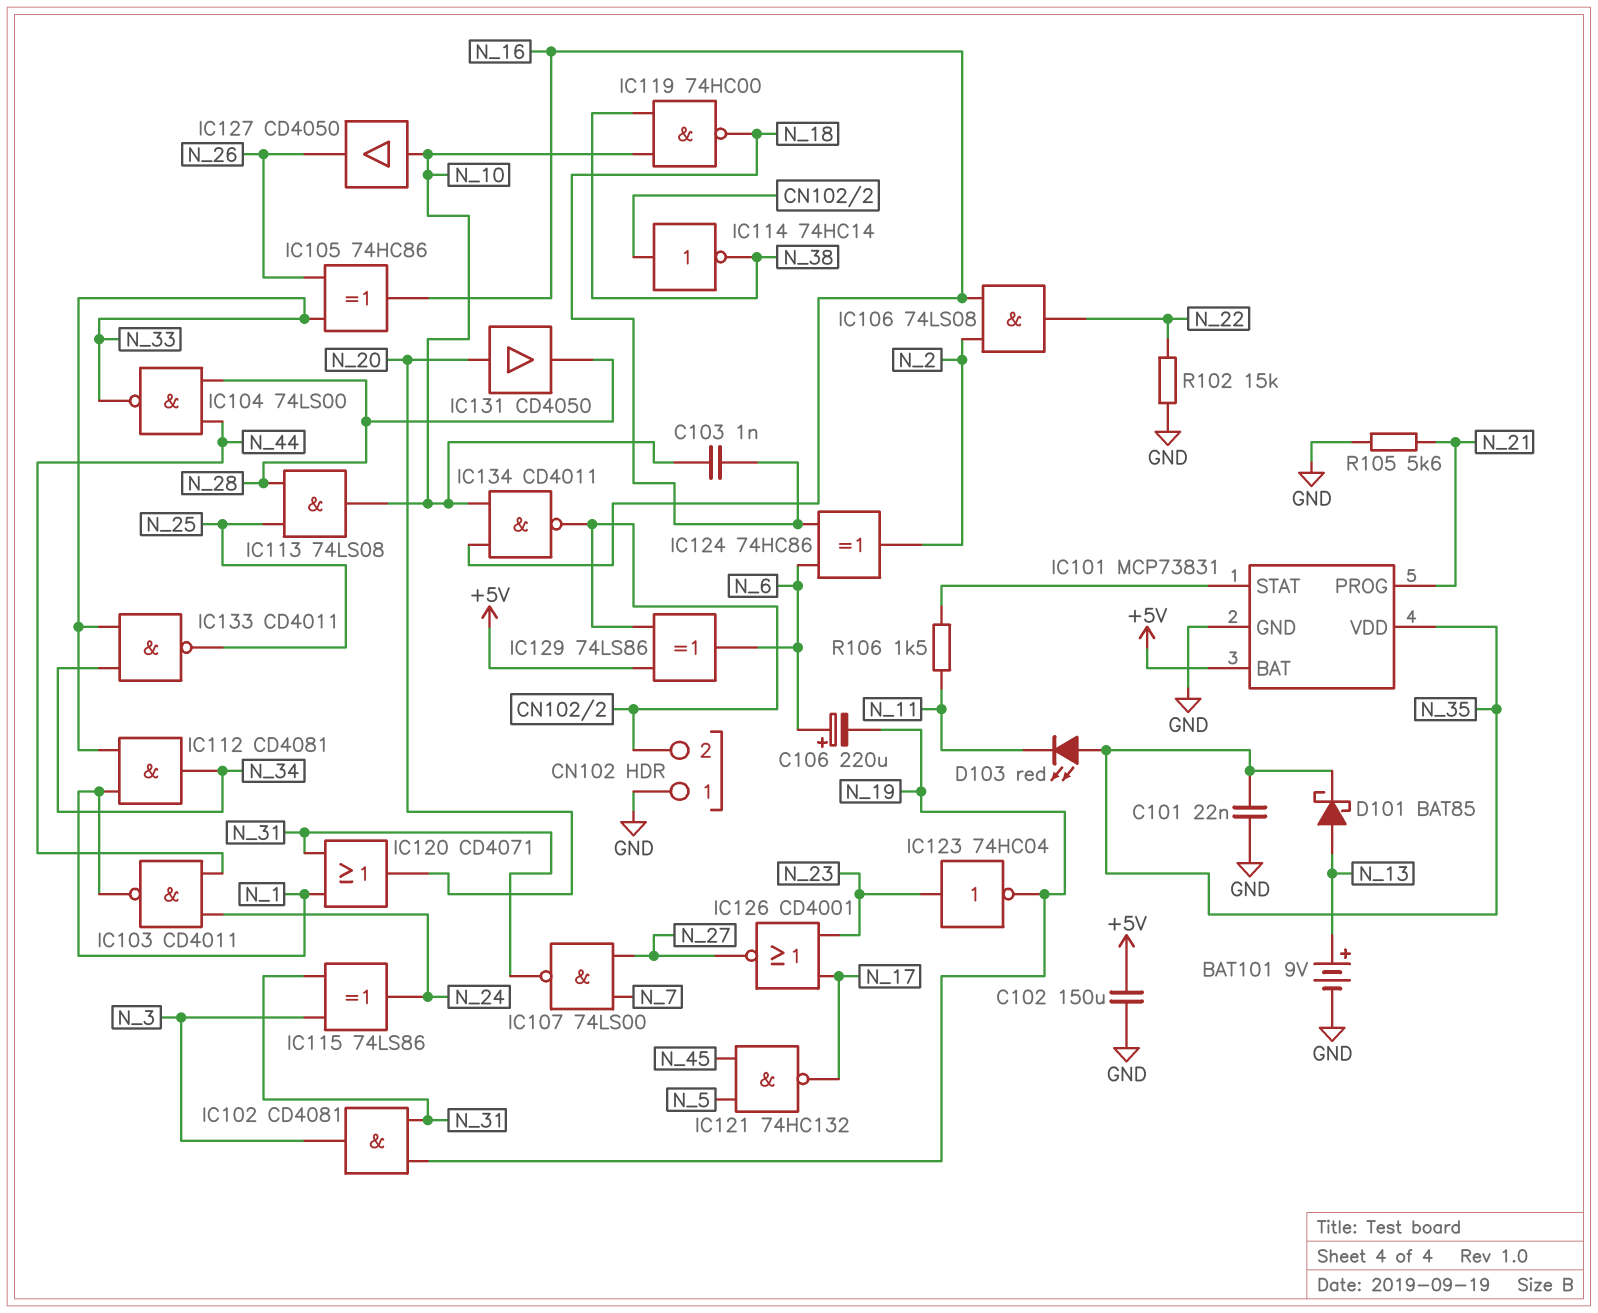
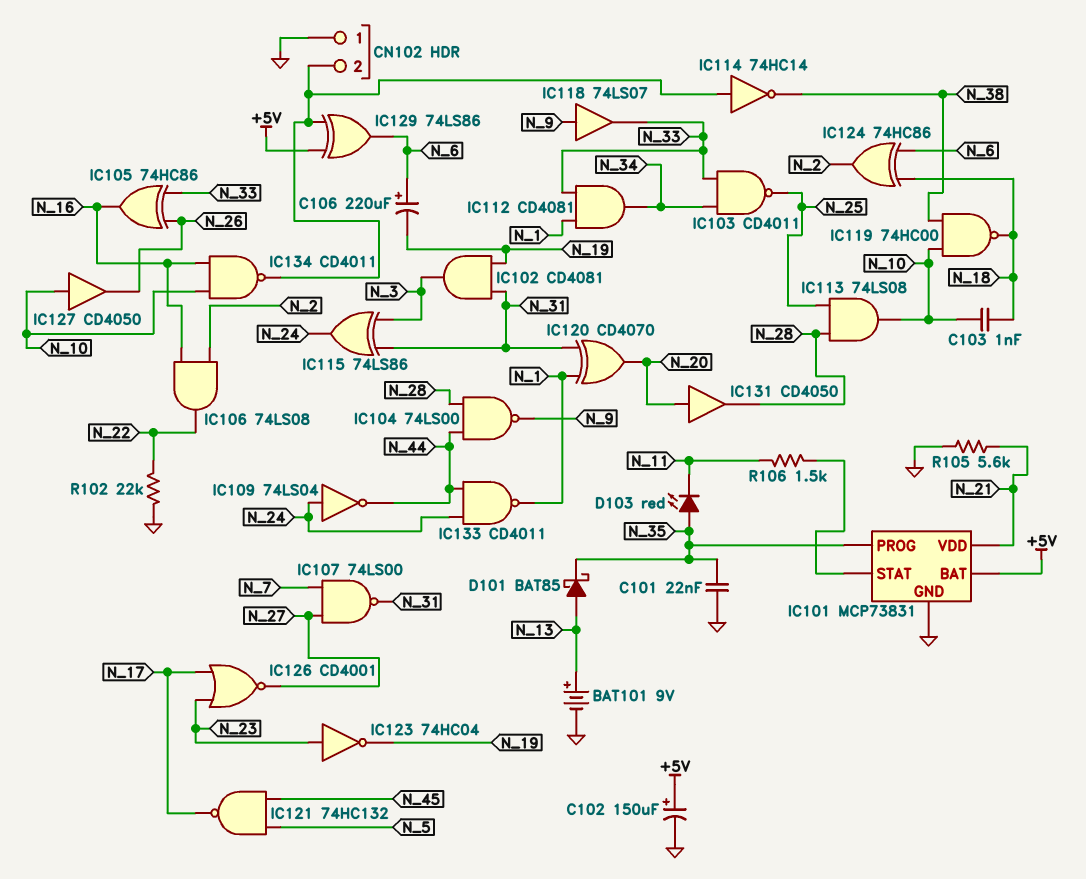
C102: 150uF (+5V, GND) -> 150uF (plus +5V, minus GND)
IC101 pin PROG: N_21 -> N_35
IC101 pin VDD: N_35 -> N_21
IC103: NAND CD4011 (in N_24, in N_44, out N_1) -> NAND CD4011 (in N_33, in N_34, out N_25)
IC104: NAND 74LS00 (in N_28, in N_44, out N_33) -> NAND 74LS00 (in N_28, in N_44, out N_9)
IC109: none -> NOT 74LS04 (in N_24, out N_44)
IC118: none -> buffer 74LS07 (in N_9, out N_33)
IC120: OR CD4071 (in N_1, in N_31, out N_20) -> XOR CD4070 (in N_1, in N_31, out N_20)
IC133: NAND CD4011 (in N_33, in N_34, out N_25) -> NAND CD4011 (in N_24, in N_44, out N_1)
R102: 15k (GND, N_22) -> 22k (GND, N_22)

